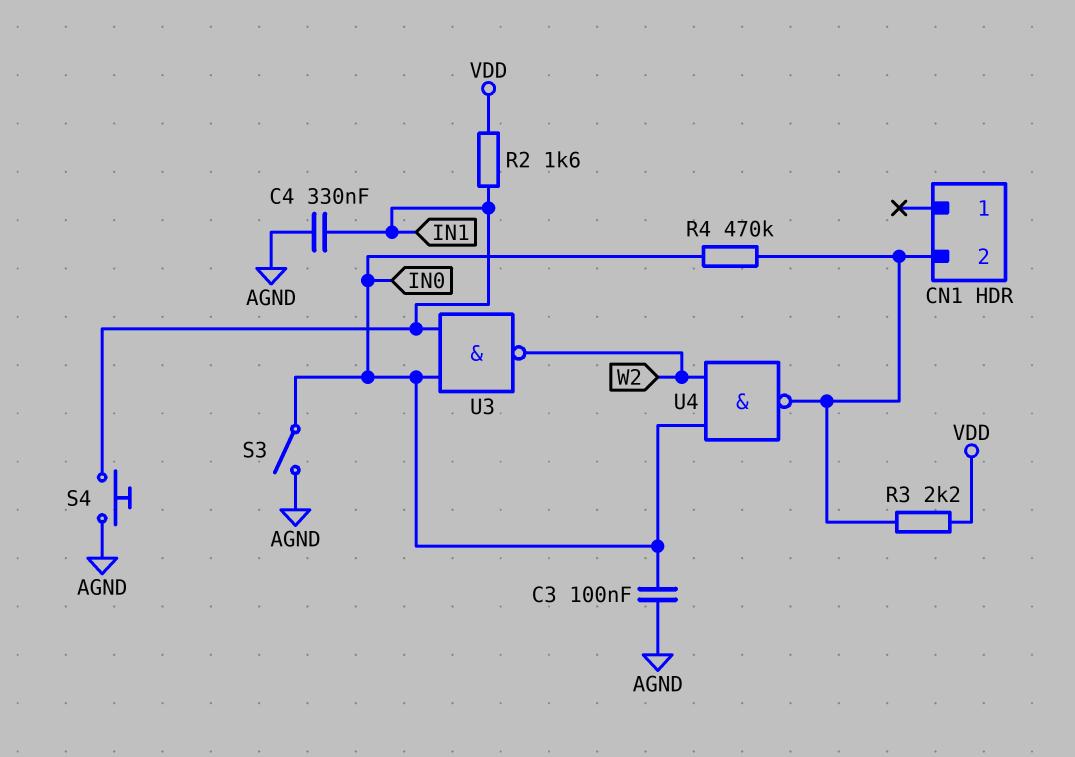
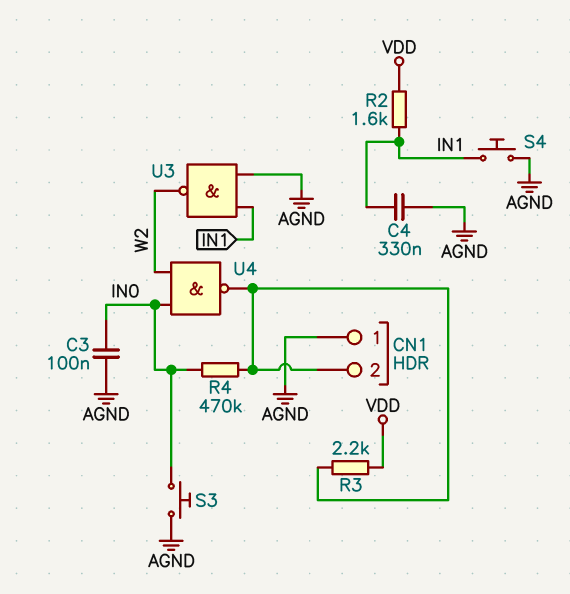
CN1 pin 1: none -> AGND
S3: switch (AGND, IN0) -> button (AGND, IN0)
U3: NAND (in IN0, in IN1, out W2) -> NAND (in AGND, in IN1, out W2)

